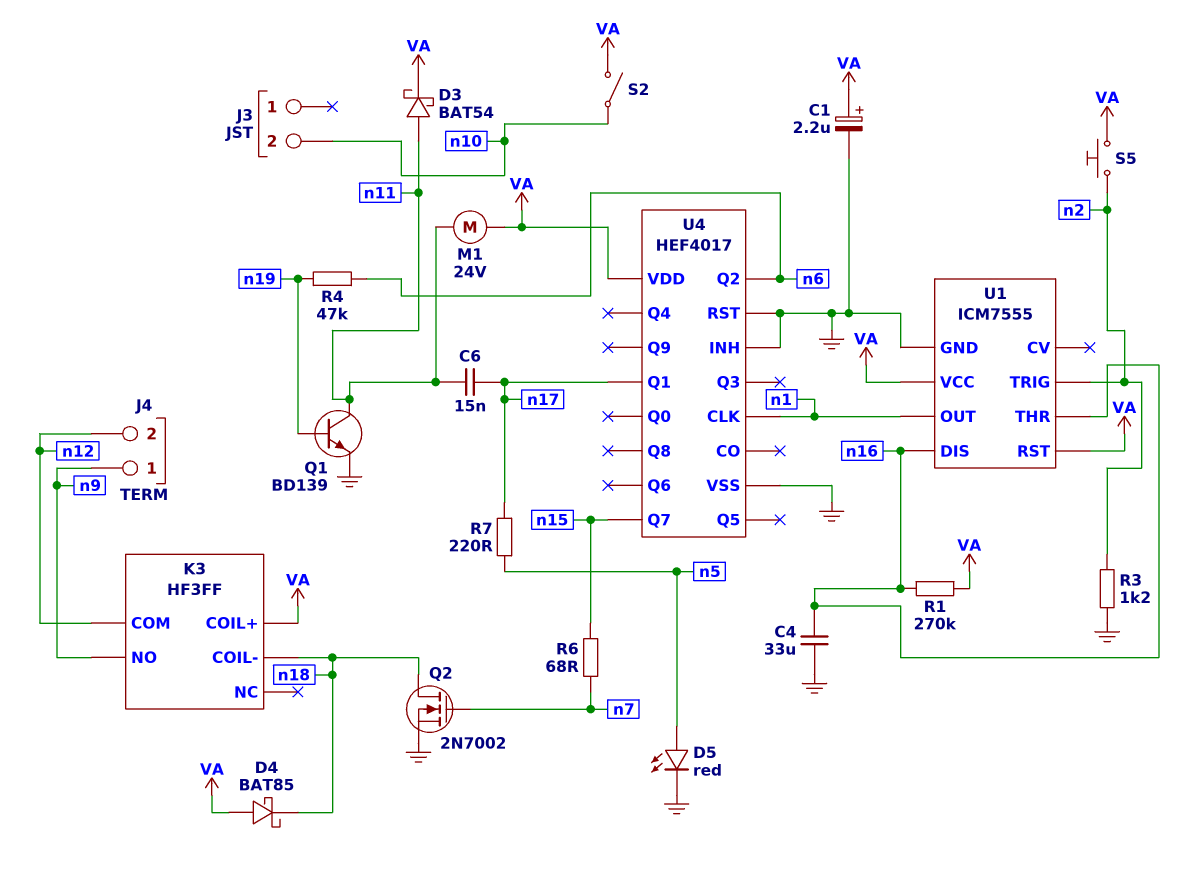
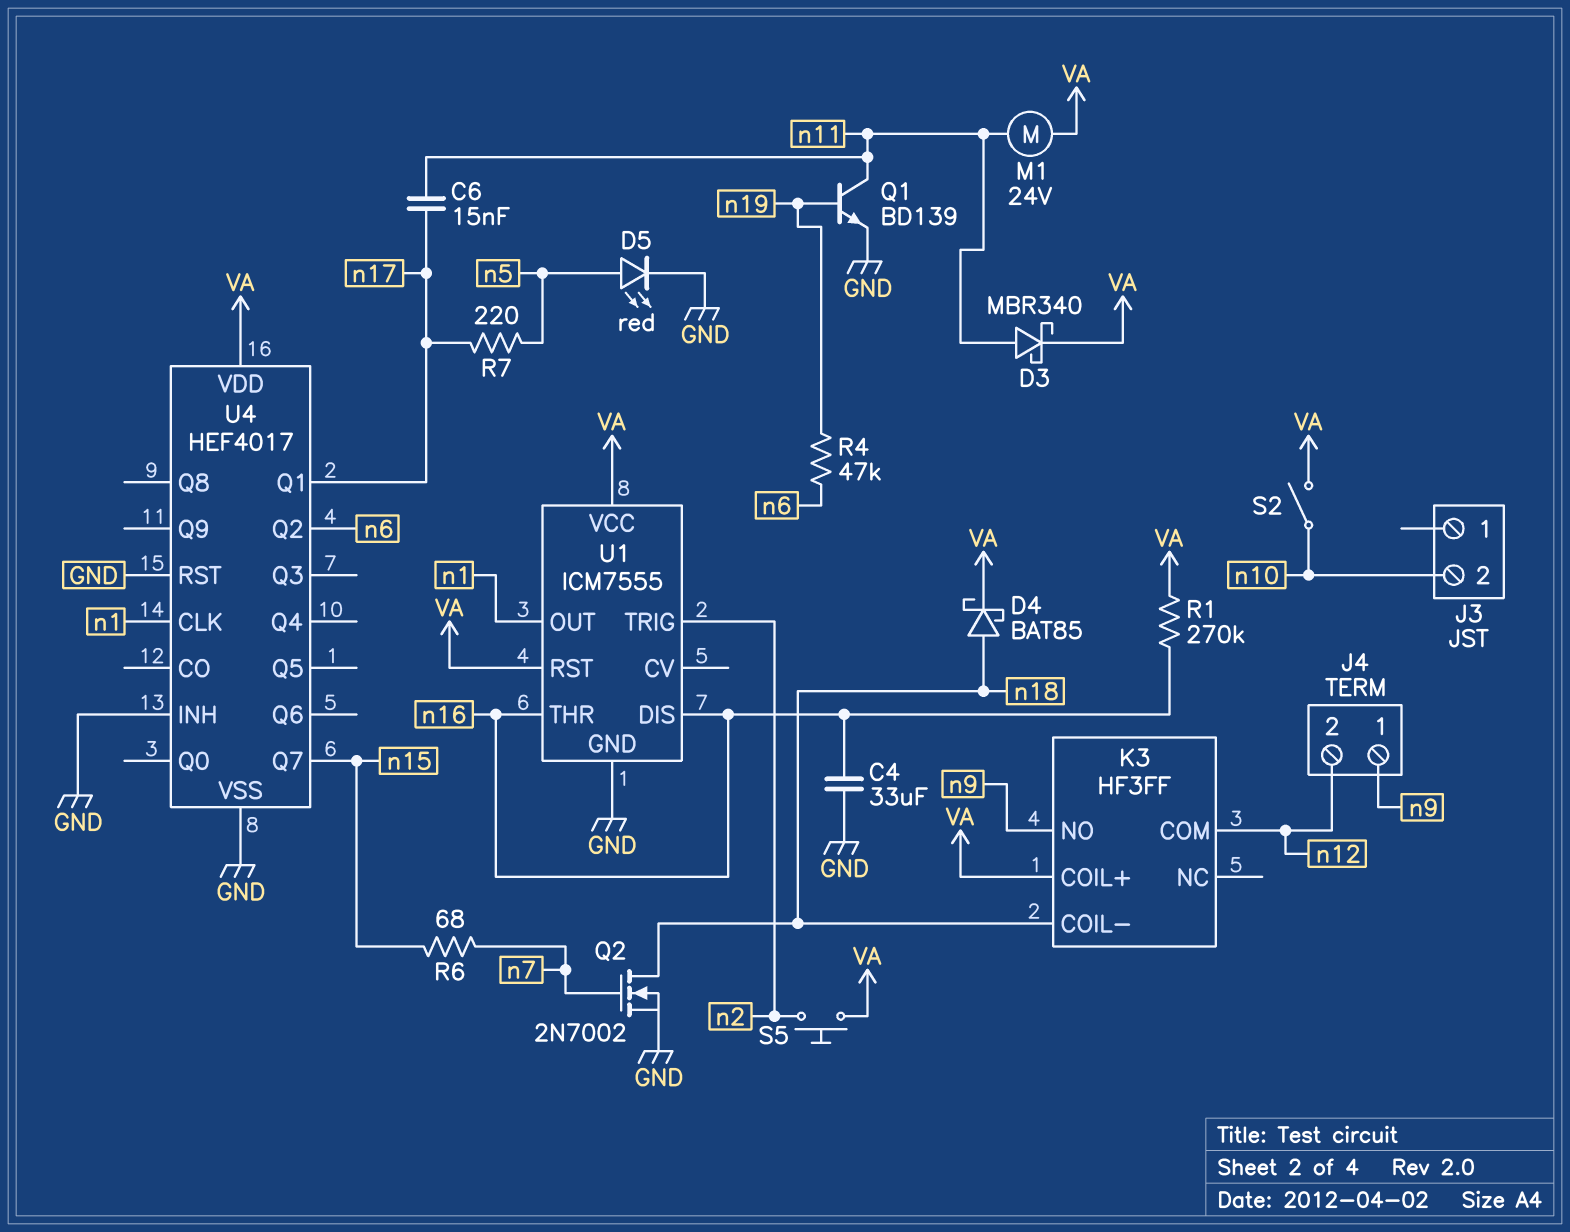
C1: 2.2uF (plus VA, minus GND) -> none
D3: schottky BAT54 (A n11, K VA) -> schottky MBR340 (A n11, K VA)
D4: schottky BAT85 (A VA, K n18) -> schottky BAT85 (A n18, K VA)
R3: 1.2k (GND, n2) -> none

